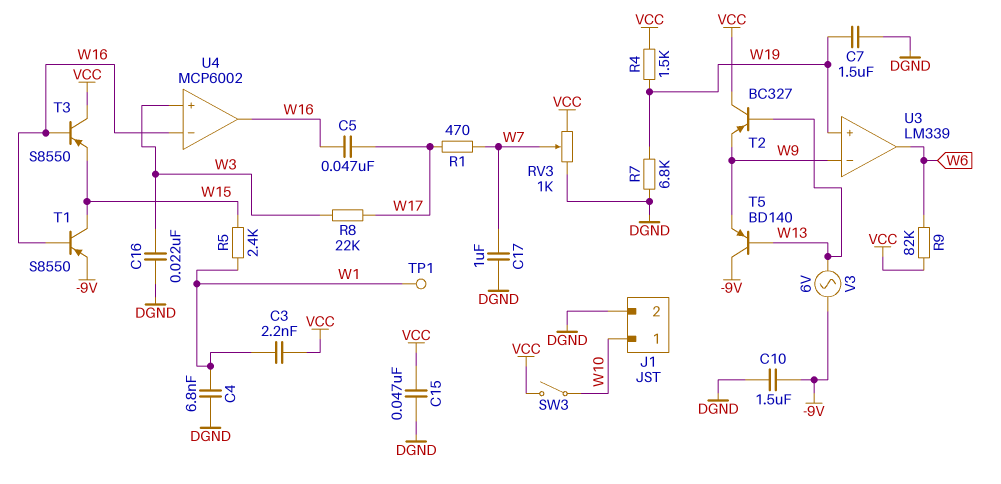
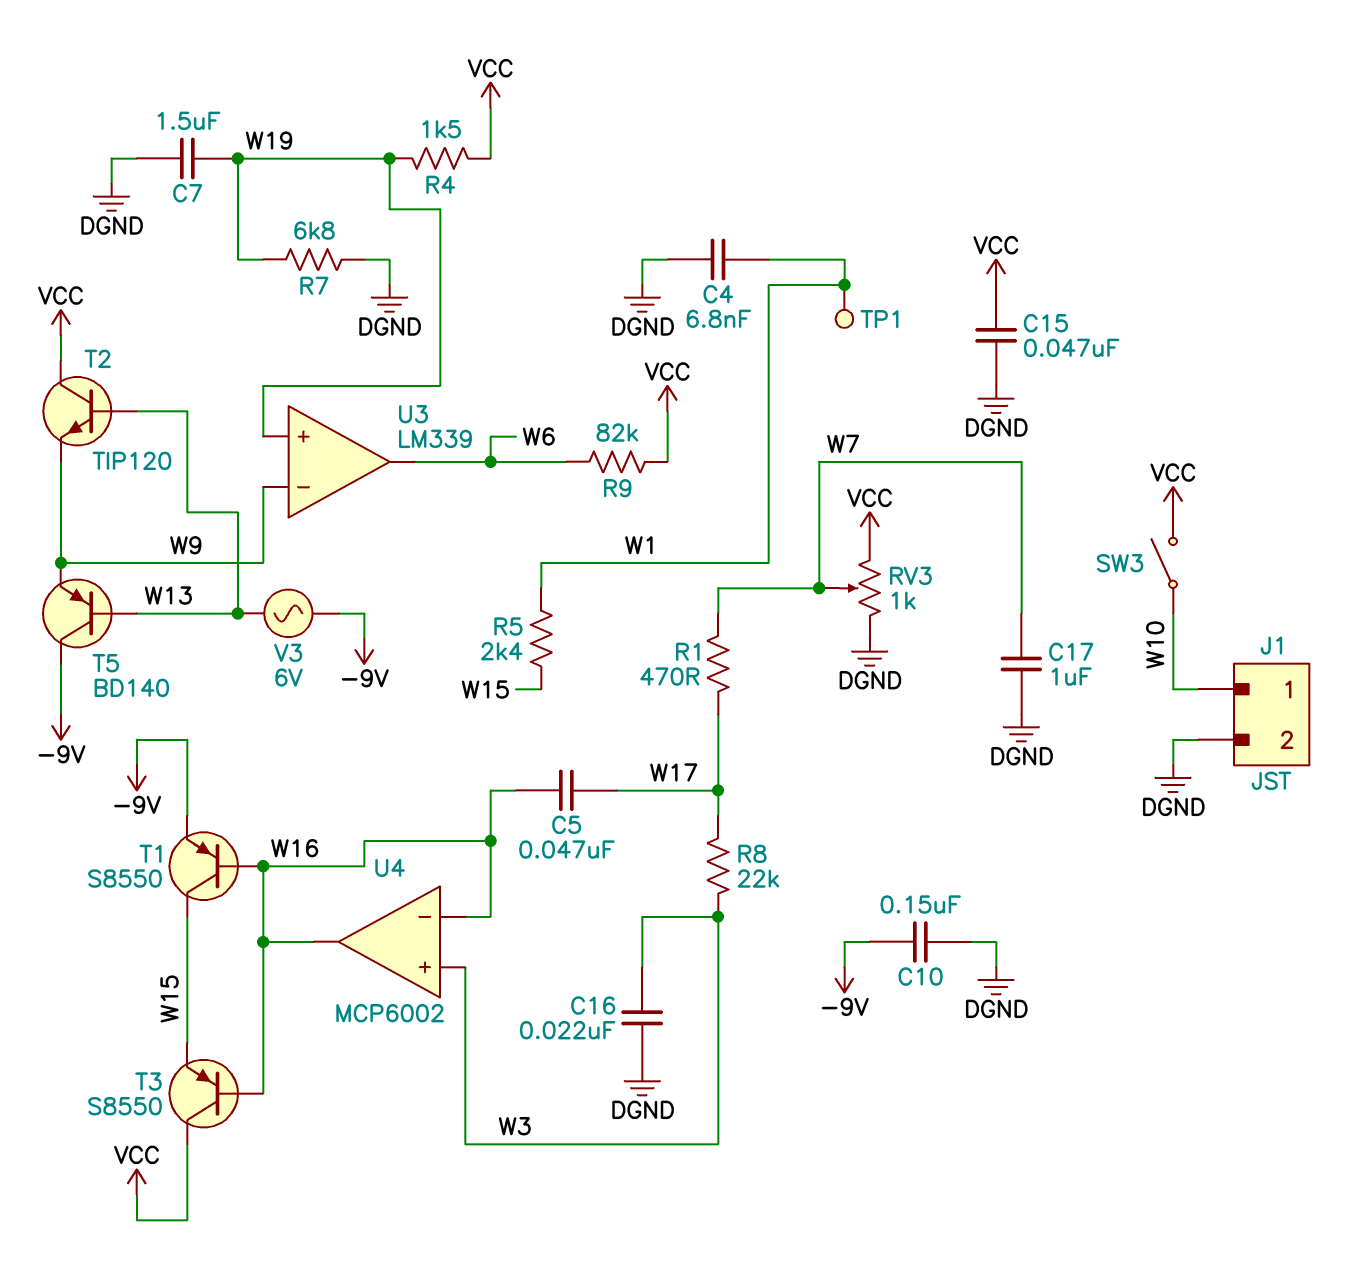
C3: 2.2nF (VCC, W1) -> none
C10: 1.5uF (-9V, DGND) -> 150nF (-9V, DGND)
T2: PNP BC327 (B W13, C VCC, E W9) -> NPN TIP120 (B W13, C VCC, E W9)

